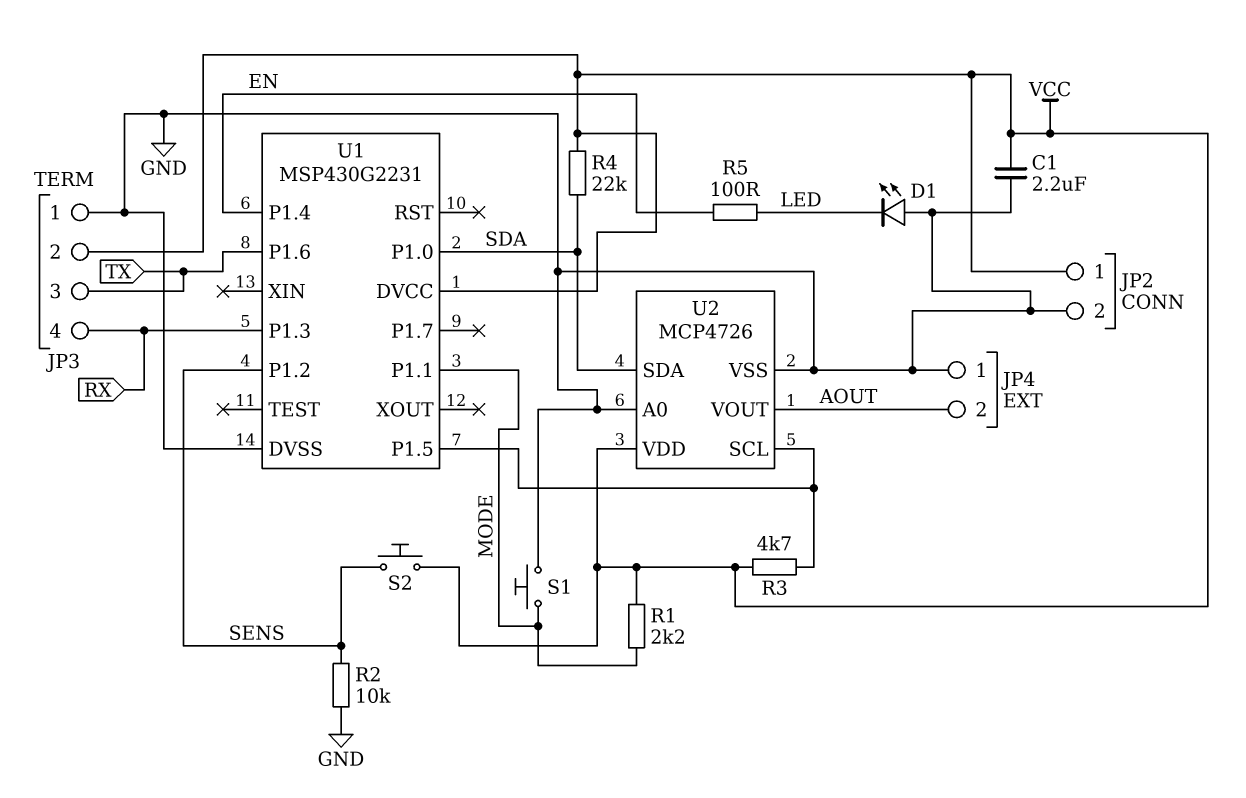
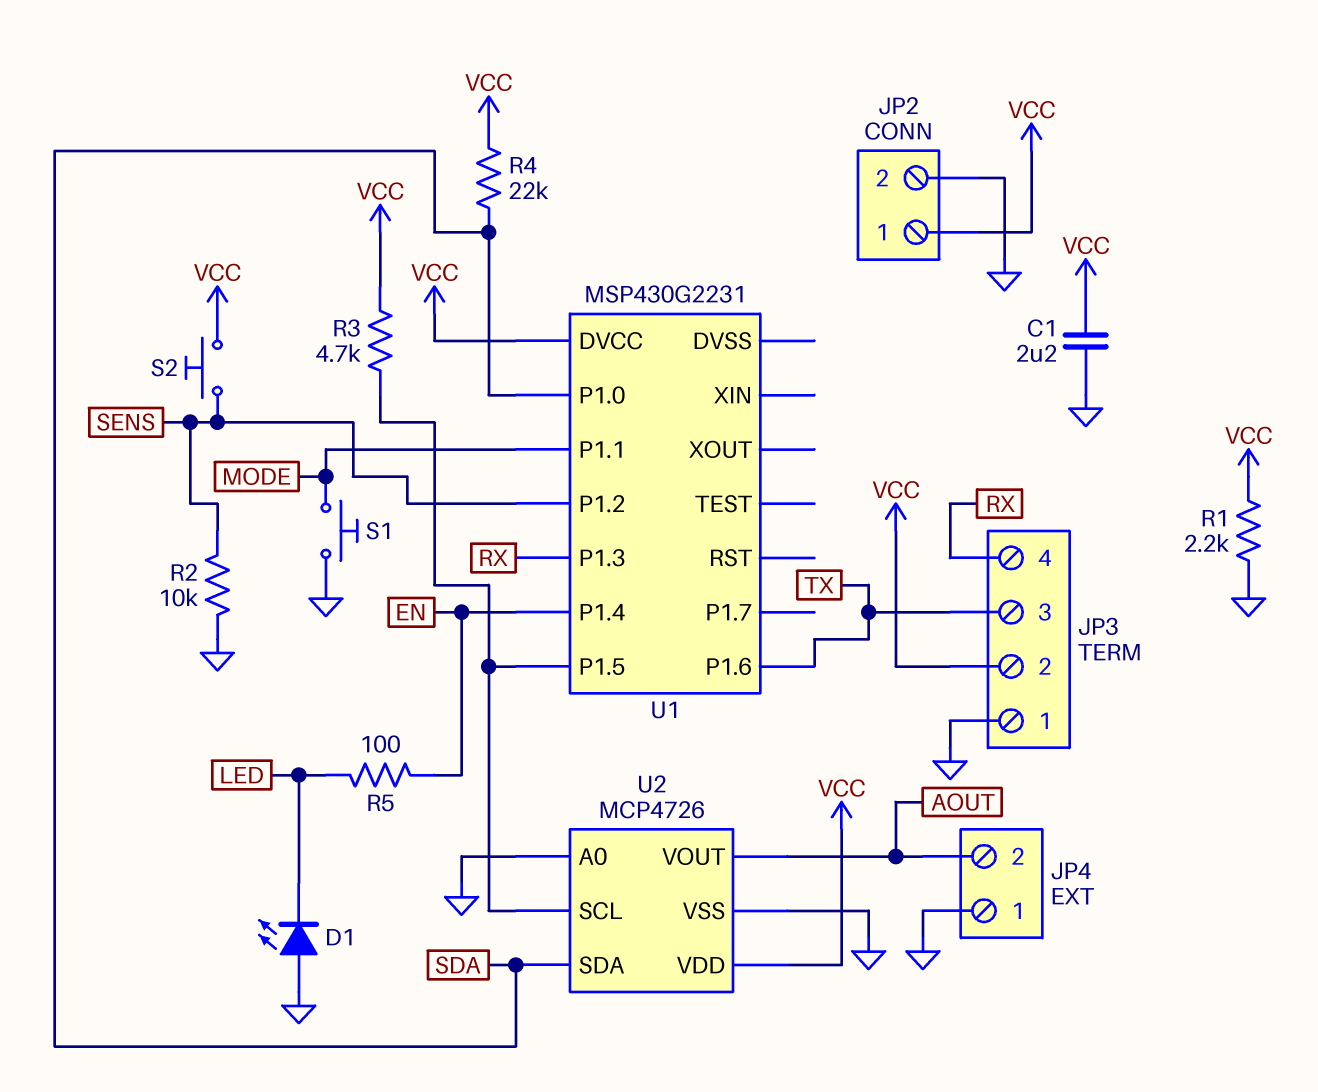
R1: 2.2k (MODE, VCC) -> 2.2k (GND, VCC)
U1 pin DVSS: GND -> none

